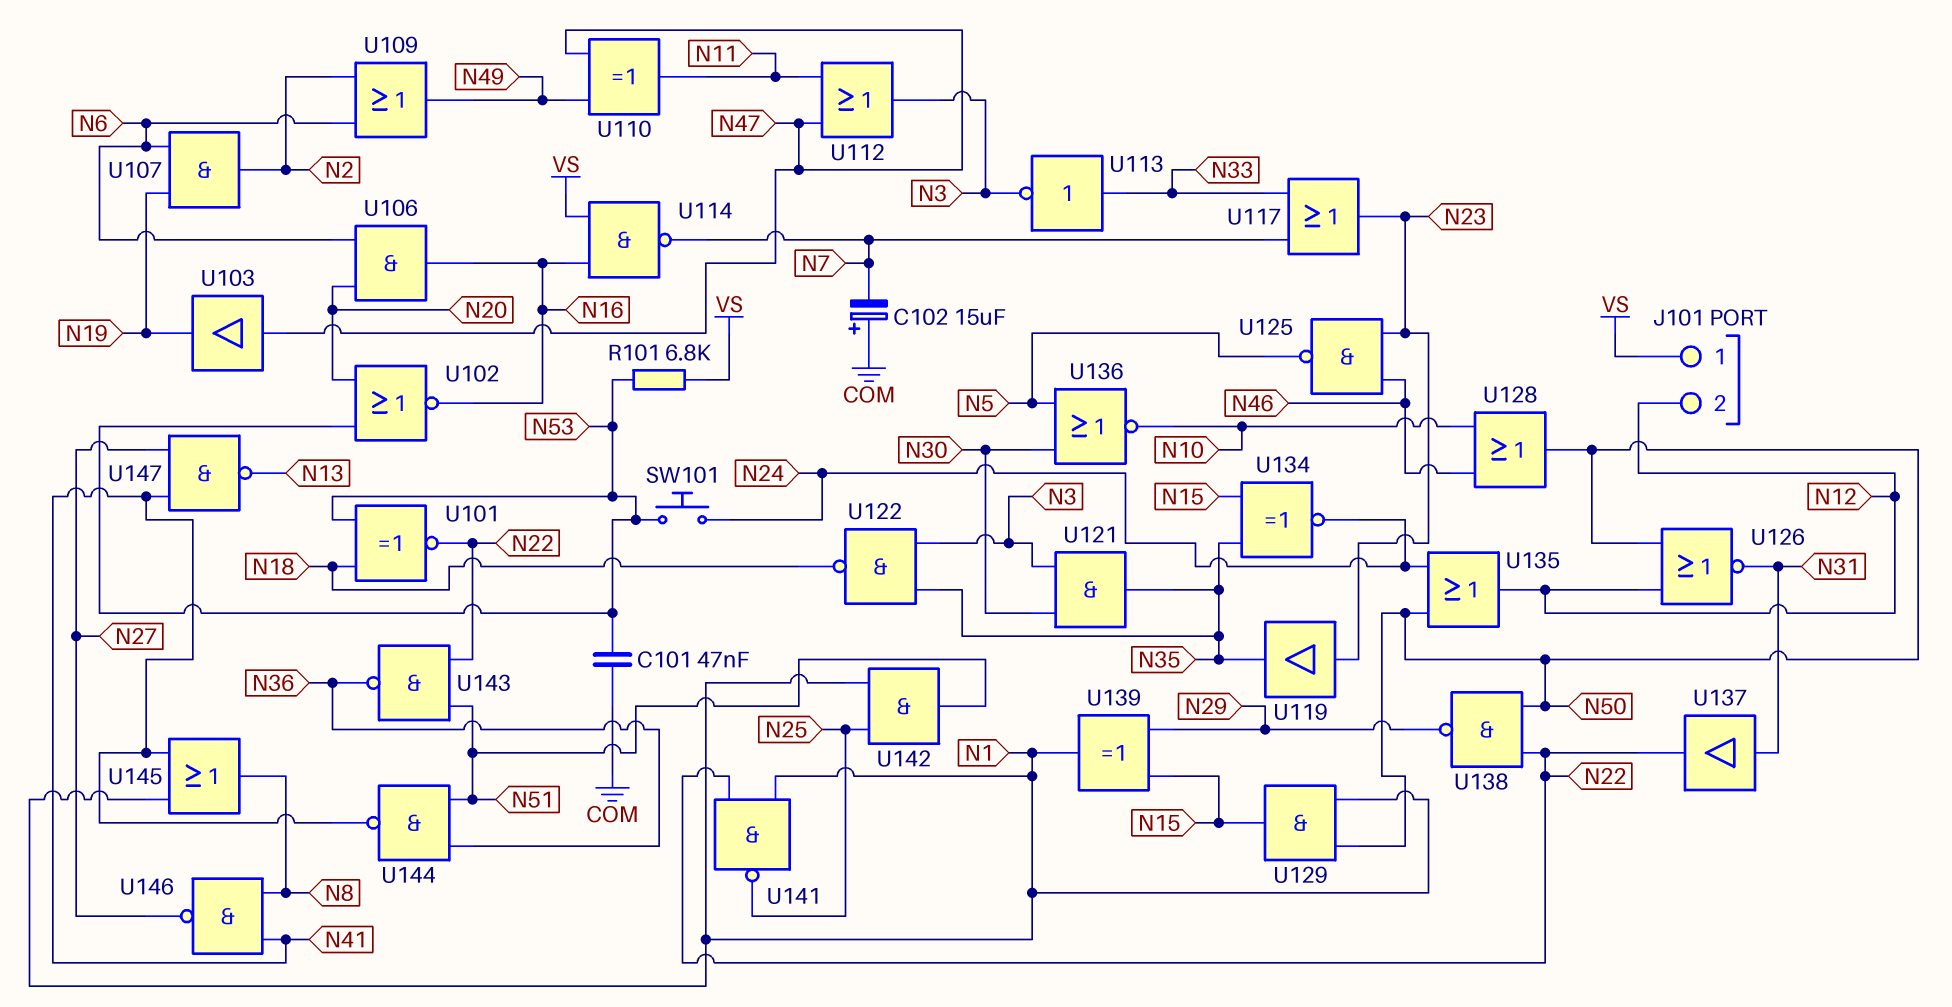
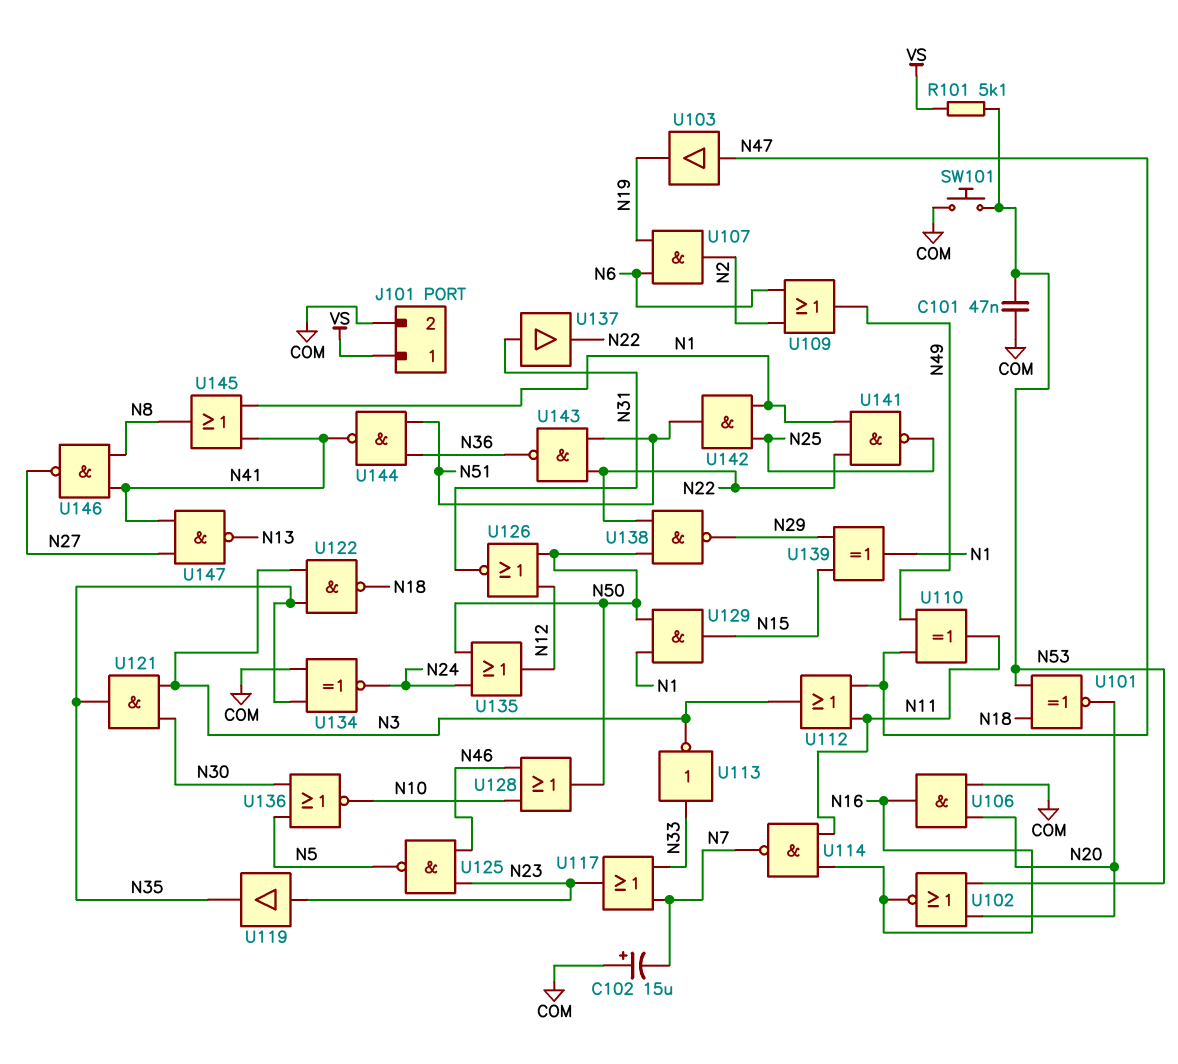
J101 pin 2: N12 -> COM
R101: 6.8k (N53, VS) -> 5.1k (N53, VS)
SW101: button (N24, N53) -> button (COM, N53)
U101: XNOR (in N18, in N53, out N22) -> XNOR (in N18, in N53, out N20)
U106: AND (in N6, in N20, out N16) -> AND (in COM, in N20, out N16)
U114: NAND (in N16, in VS, out N7) -> NAND (in N11, in N16, out N7)
U134: XNOR (in N15, in N35, out N24) -> XNOR (in COM, in N35, out N24)

